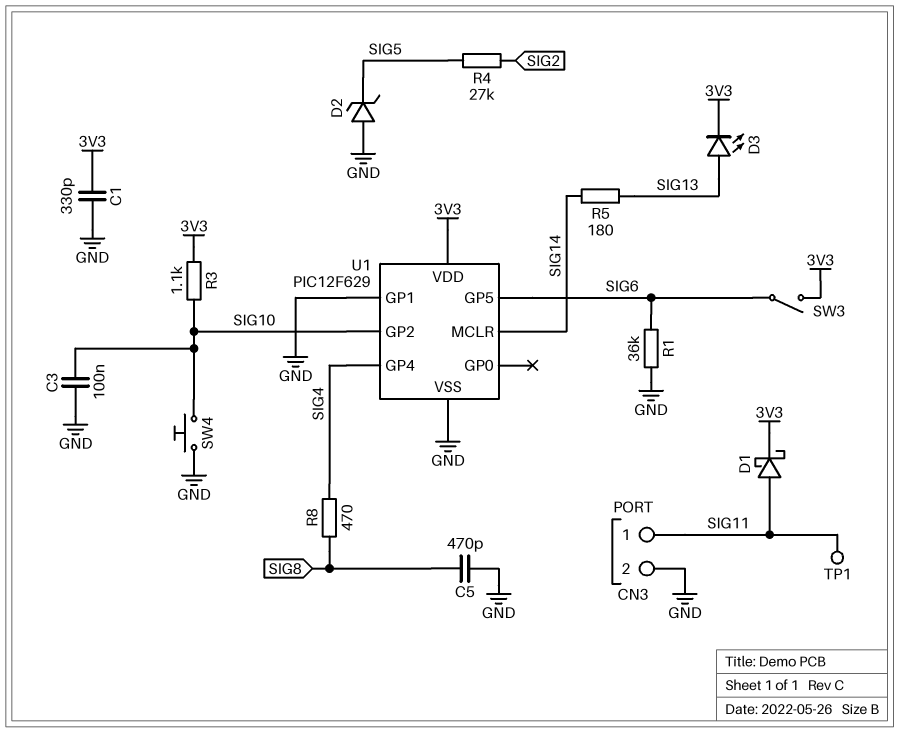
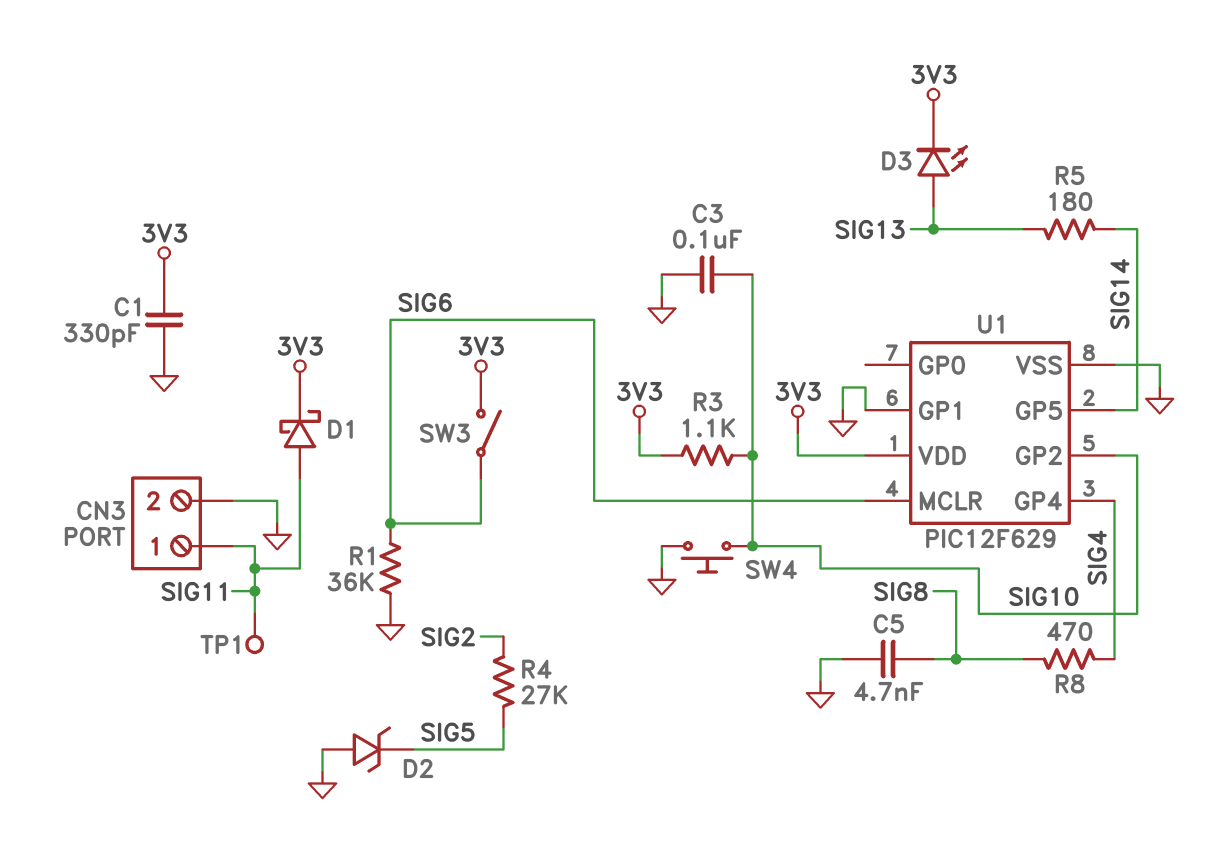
C5: 470pF (GND, SIG8) -> 4.7nF (GND, SIG8)
U1 pin GP5: SIG6 -> SIG14
U1 pin MCLR: SIG14 -> SIG6

